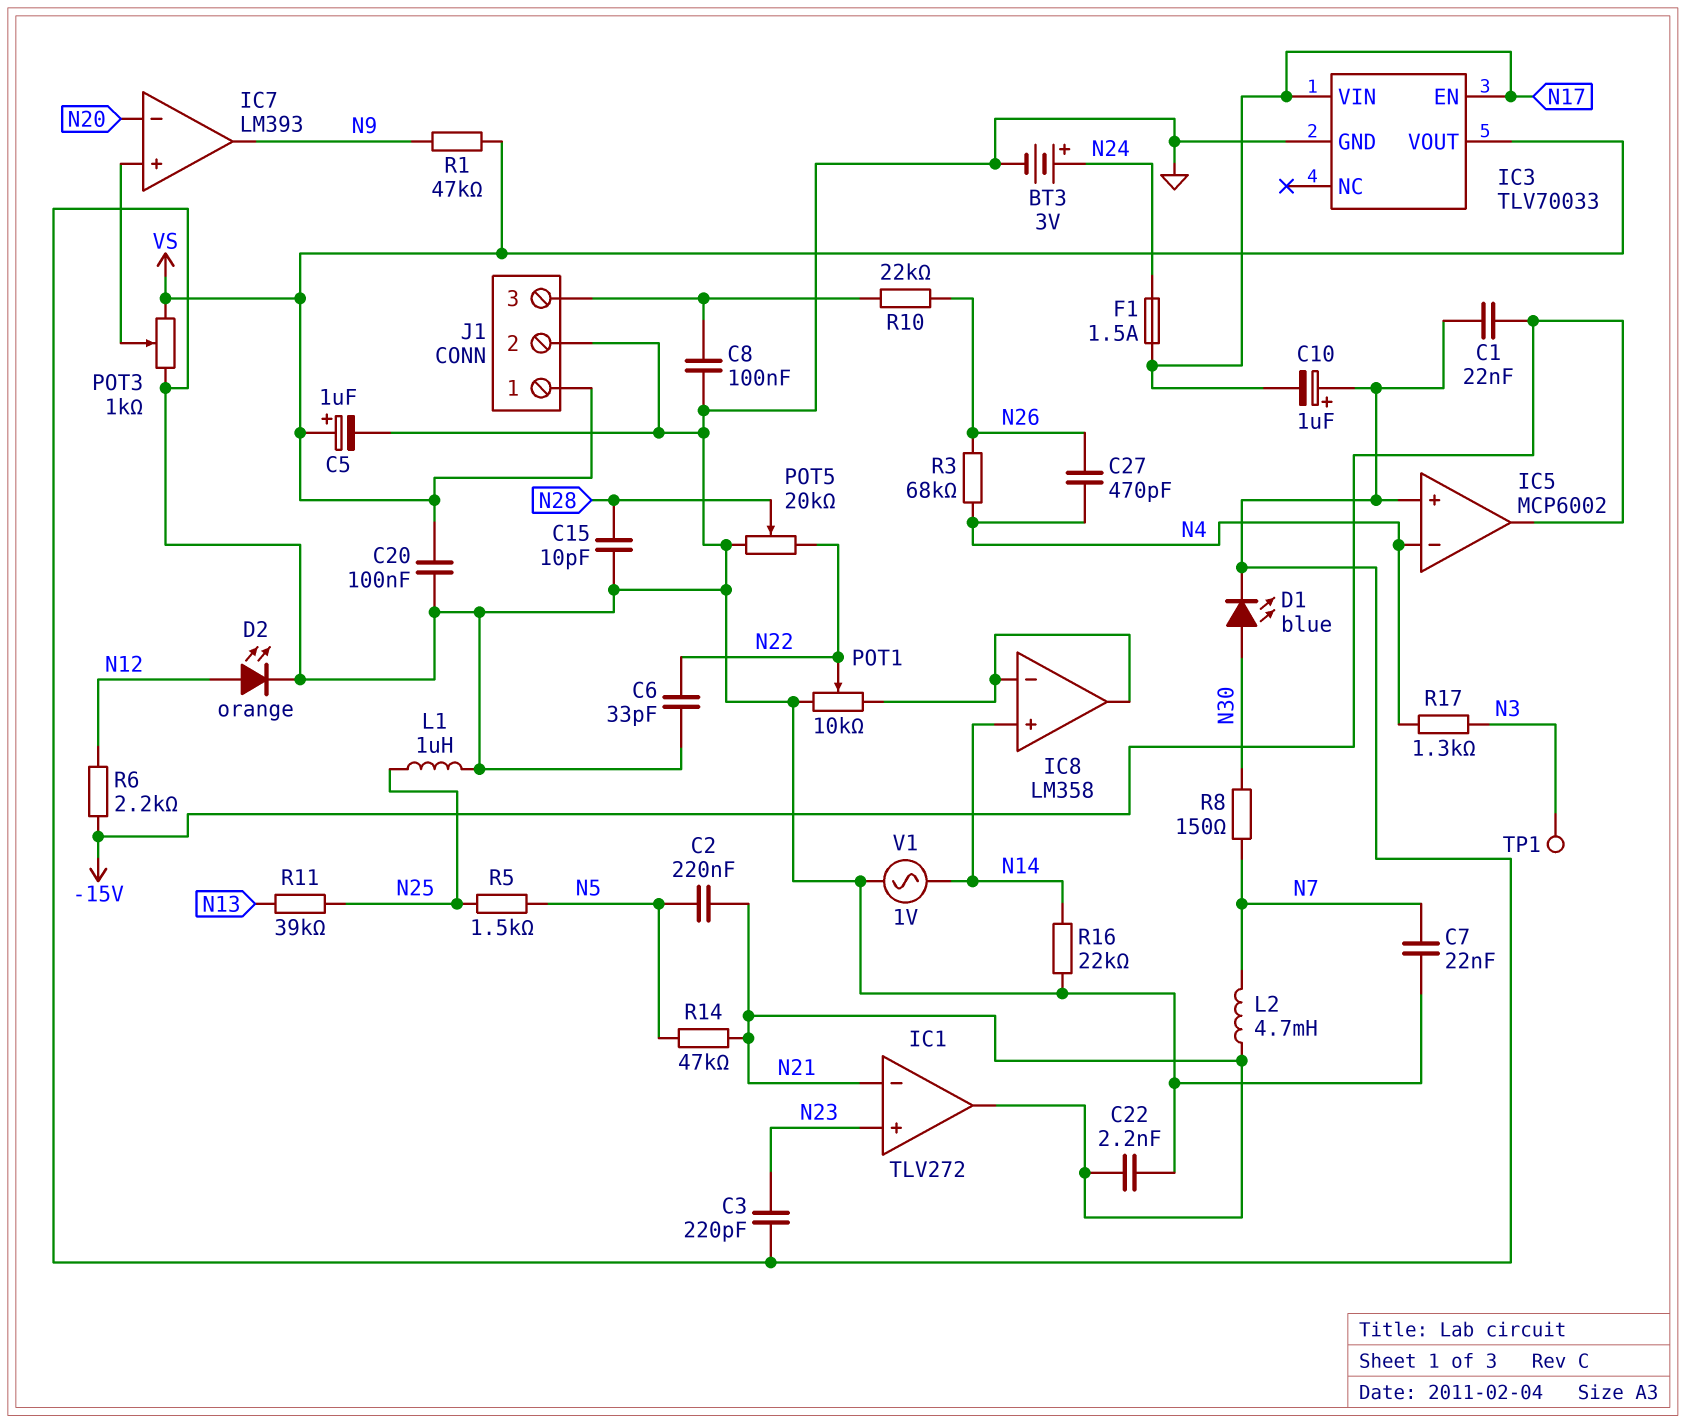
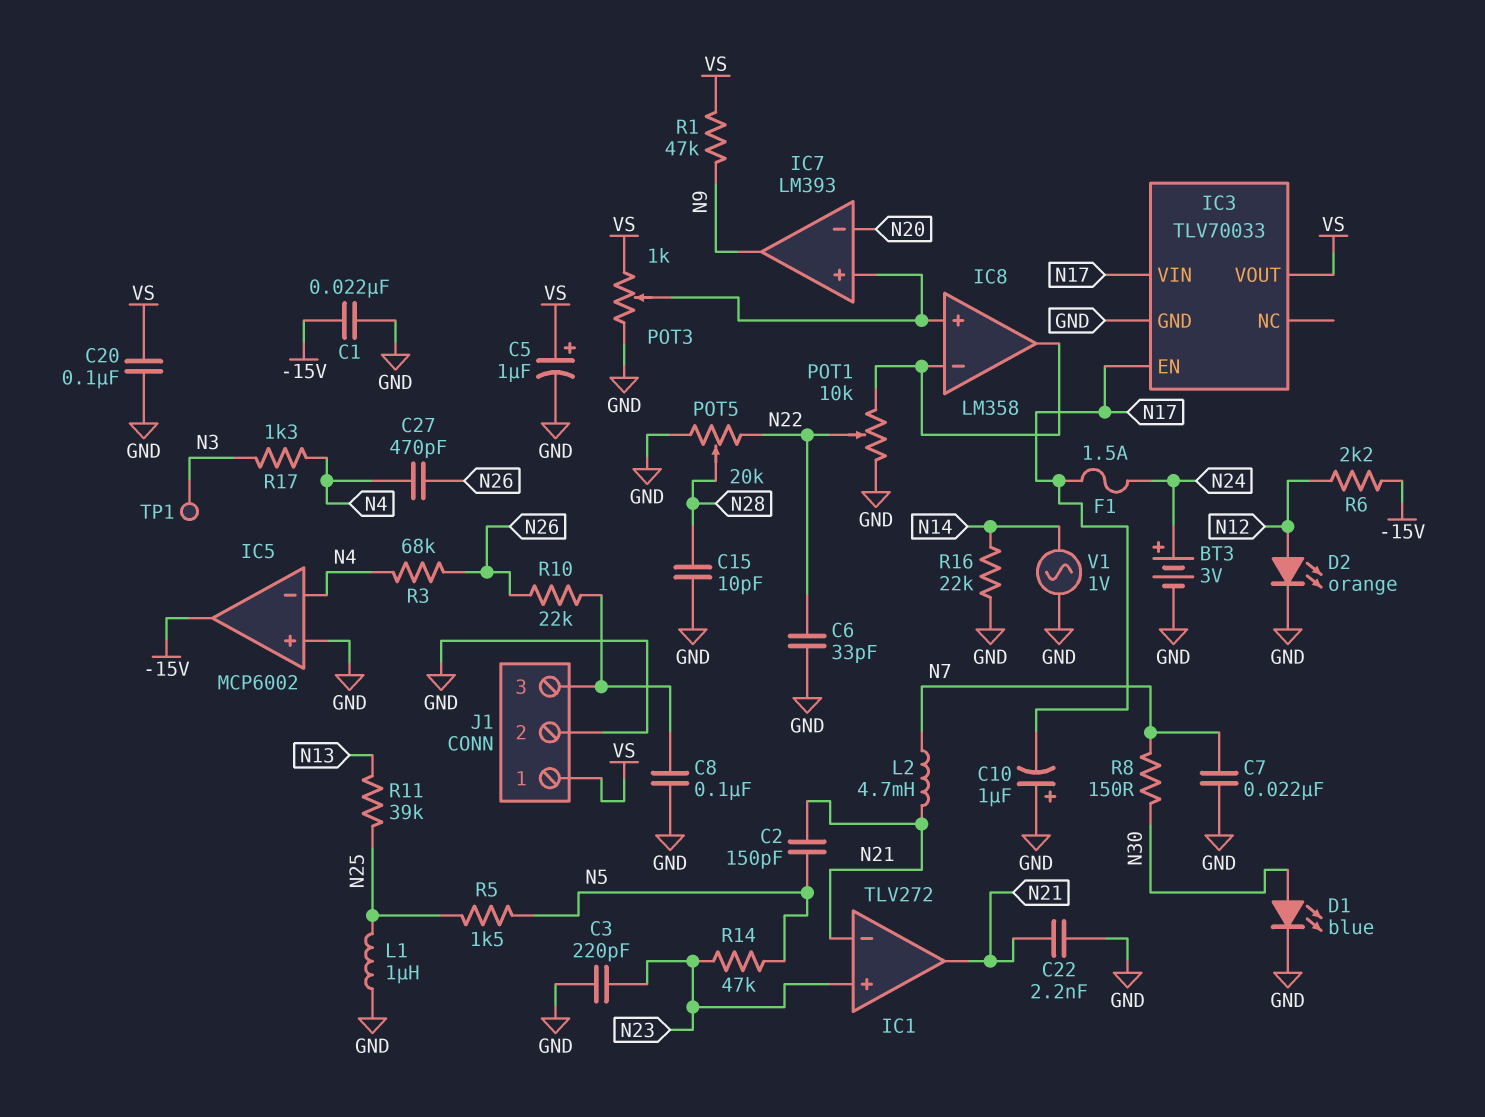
C2: 220nF (N5, N21) -> 150pF (N5, N21)
IC8 pin in+: N14 -> IC7/in+
R14: 47k (N5, N21) -> 47k (N5, N23)

